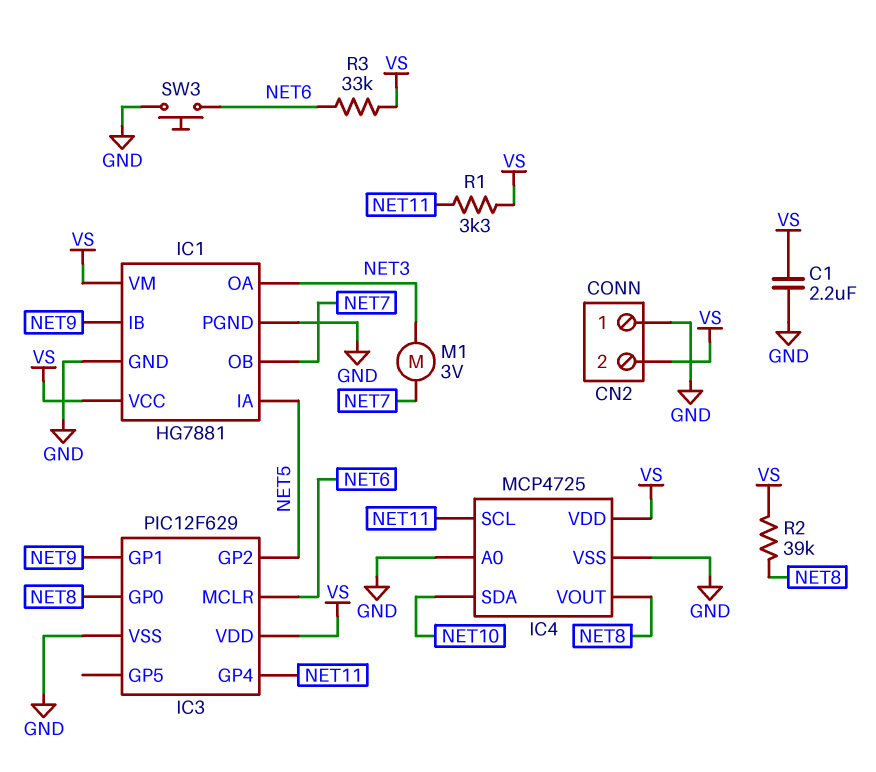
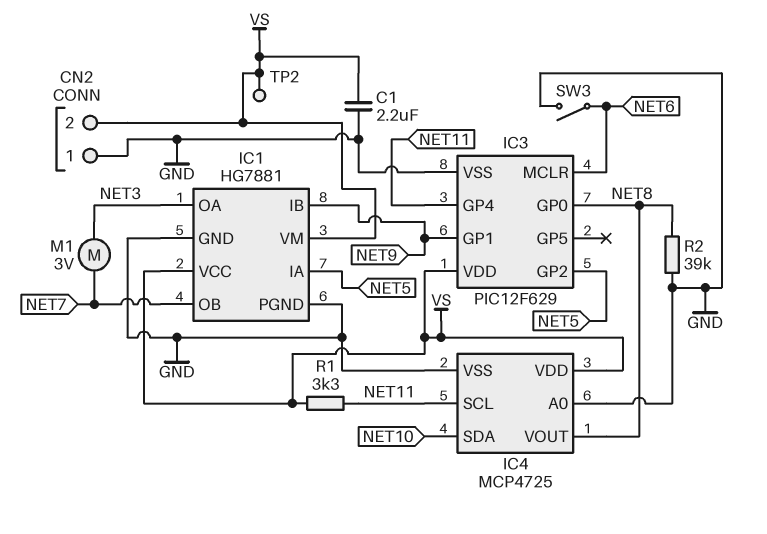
R2: 39k (NET8, VS) -> 39k (GND, NET8)
R3: 33k (NET6, VS) -> none
SW3: button (GND, NET6) -> switch (GND, NET6)
TP2: none -> test point (VS)

